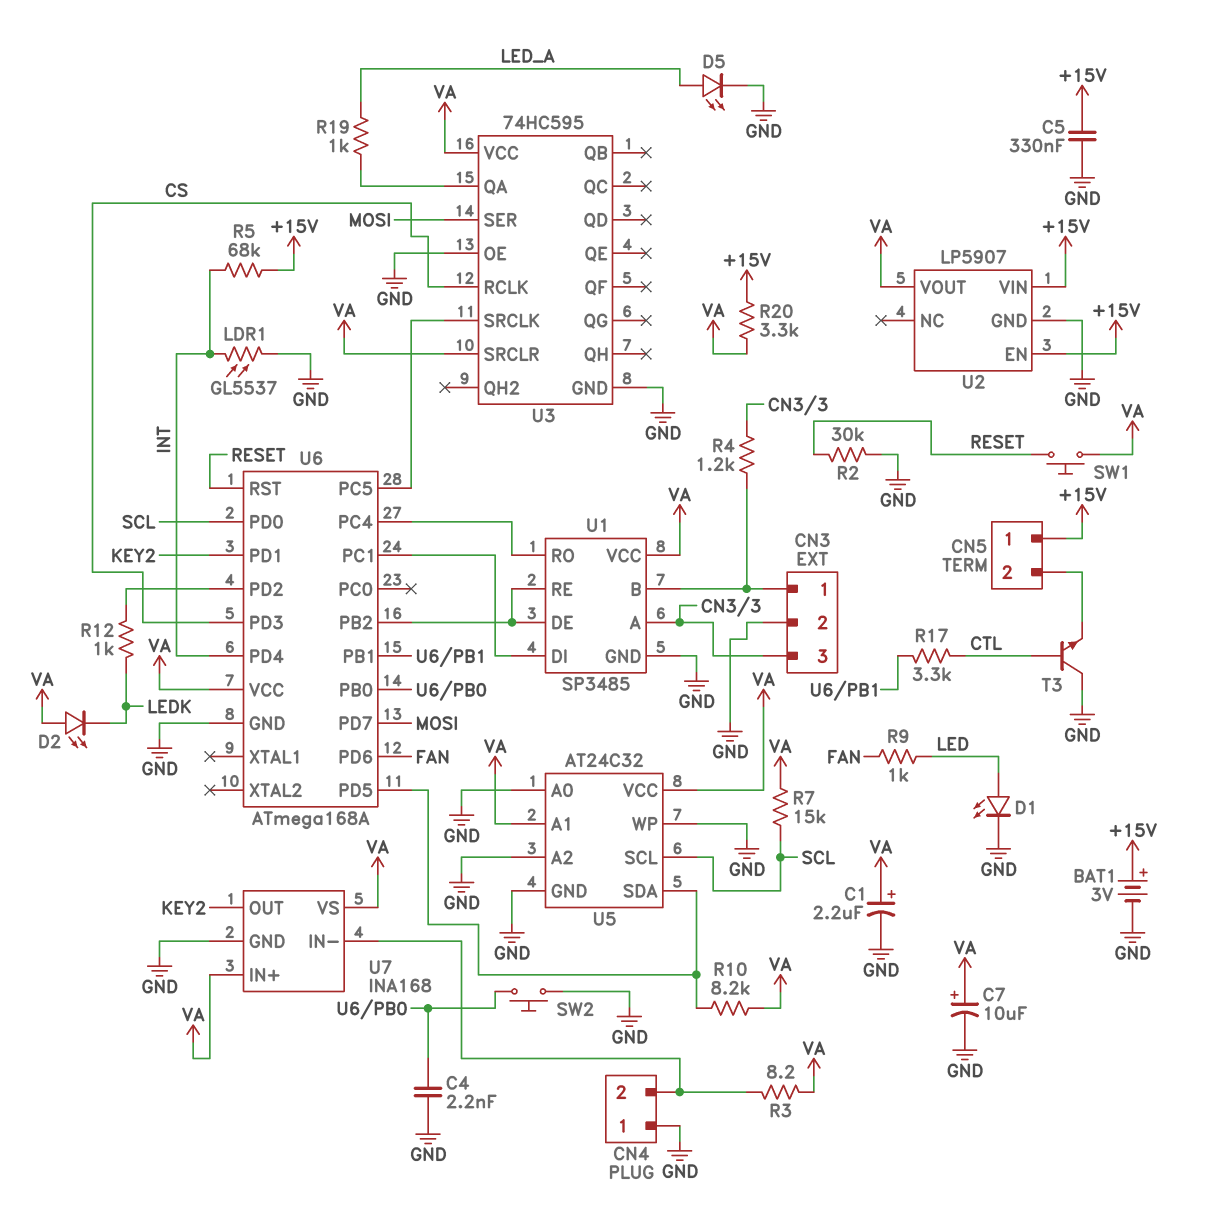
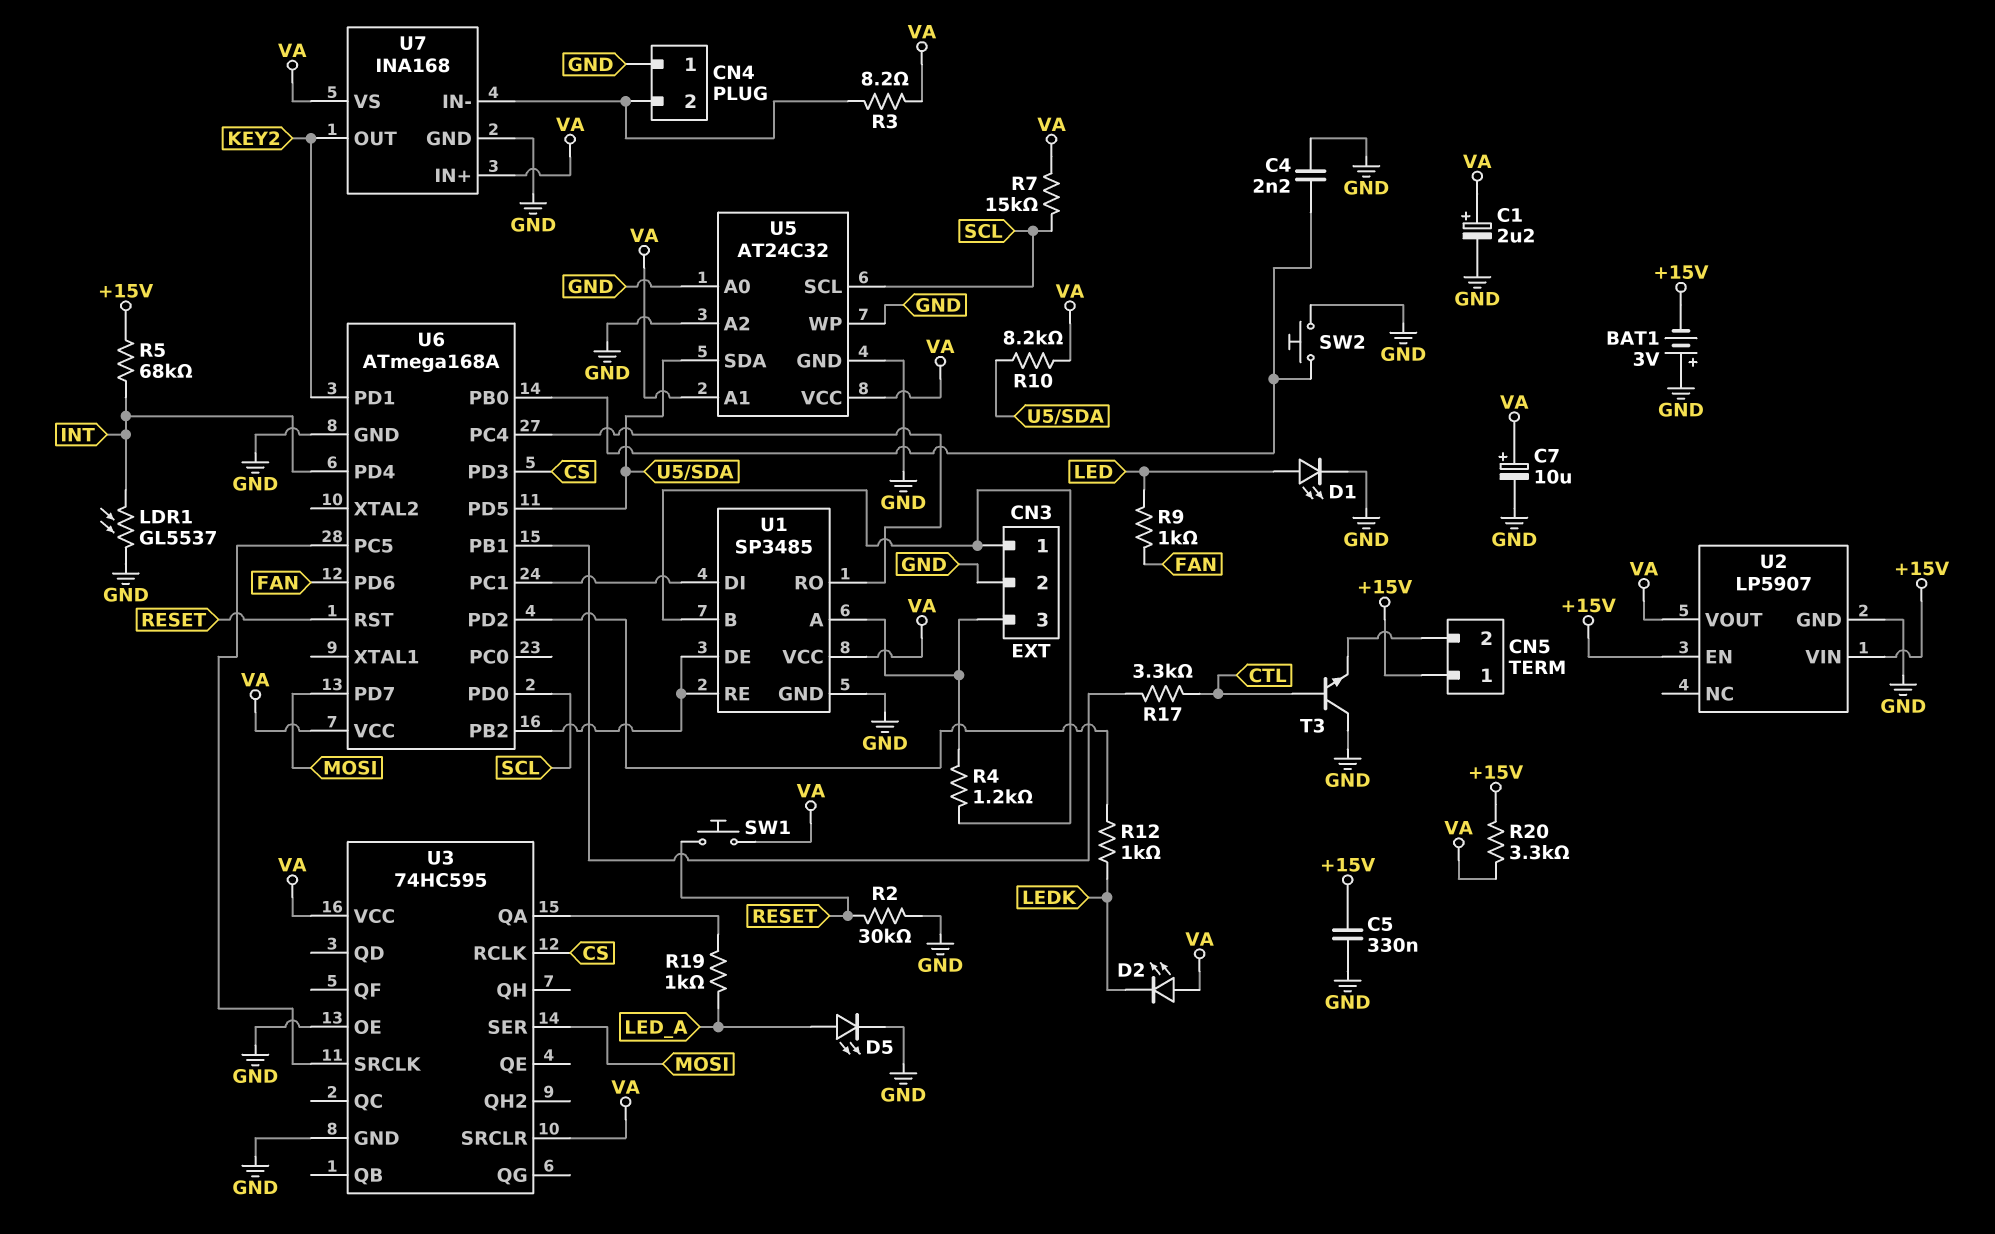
BAT1: 3V (plus +15V, minus GND) -> 3V (plus GND, minus +15V)

